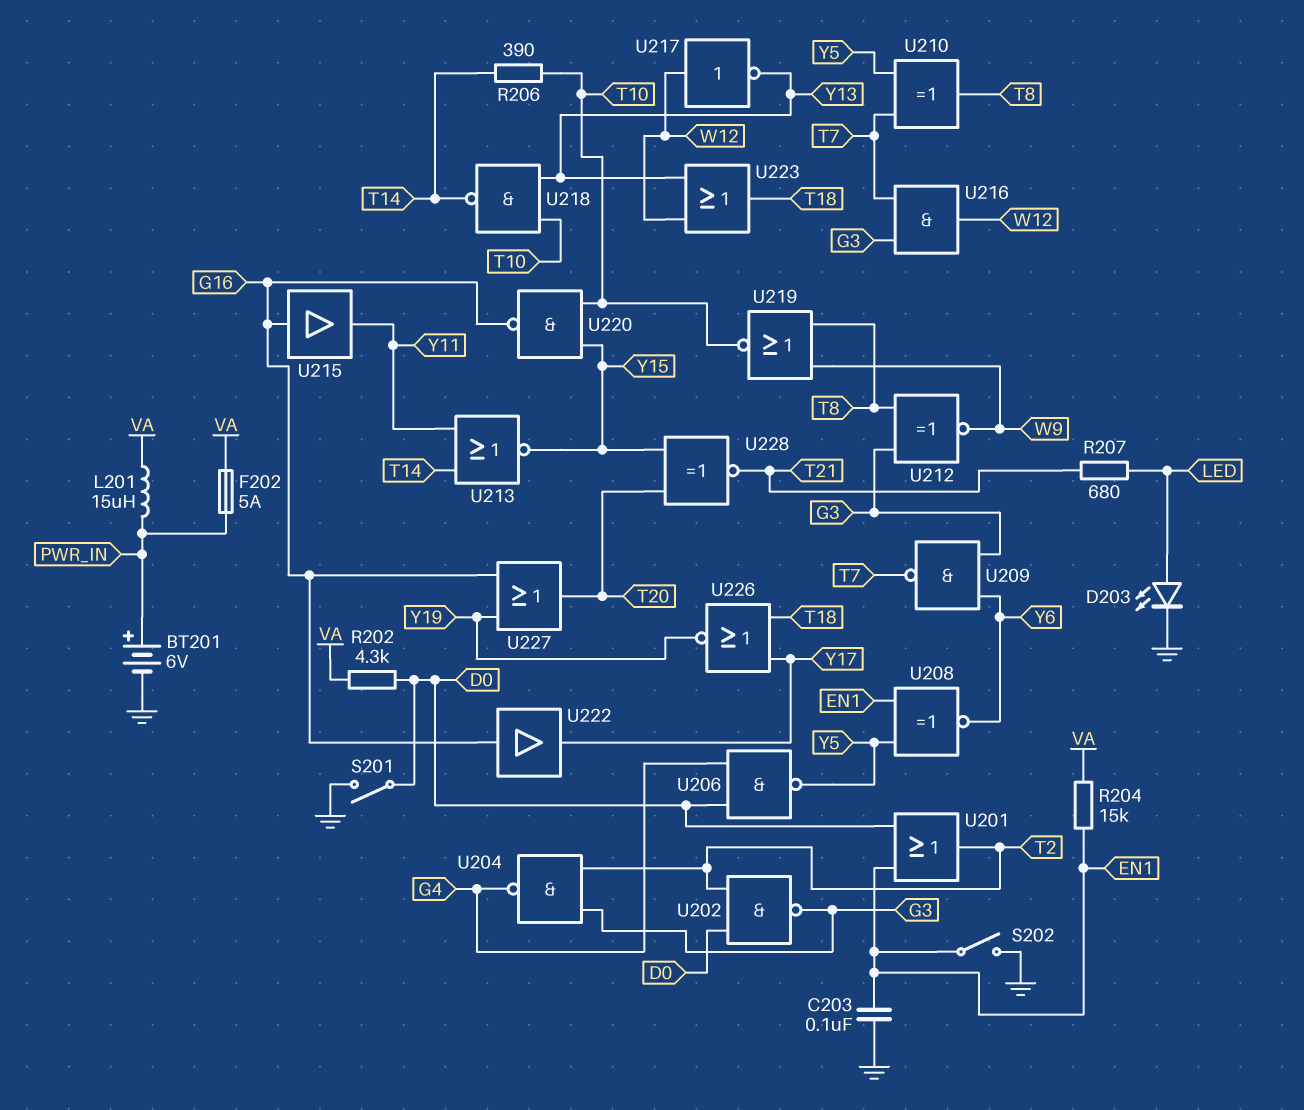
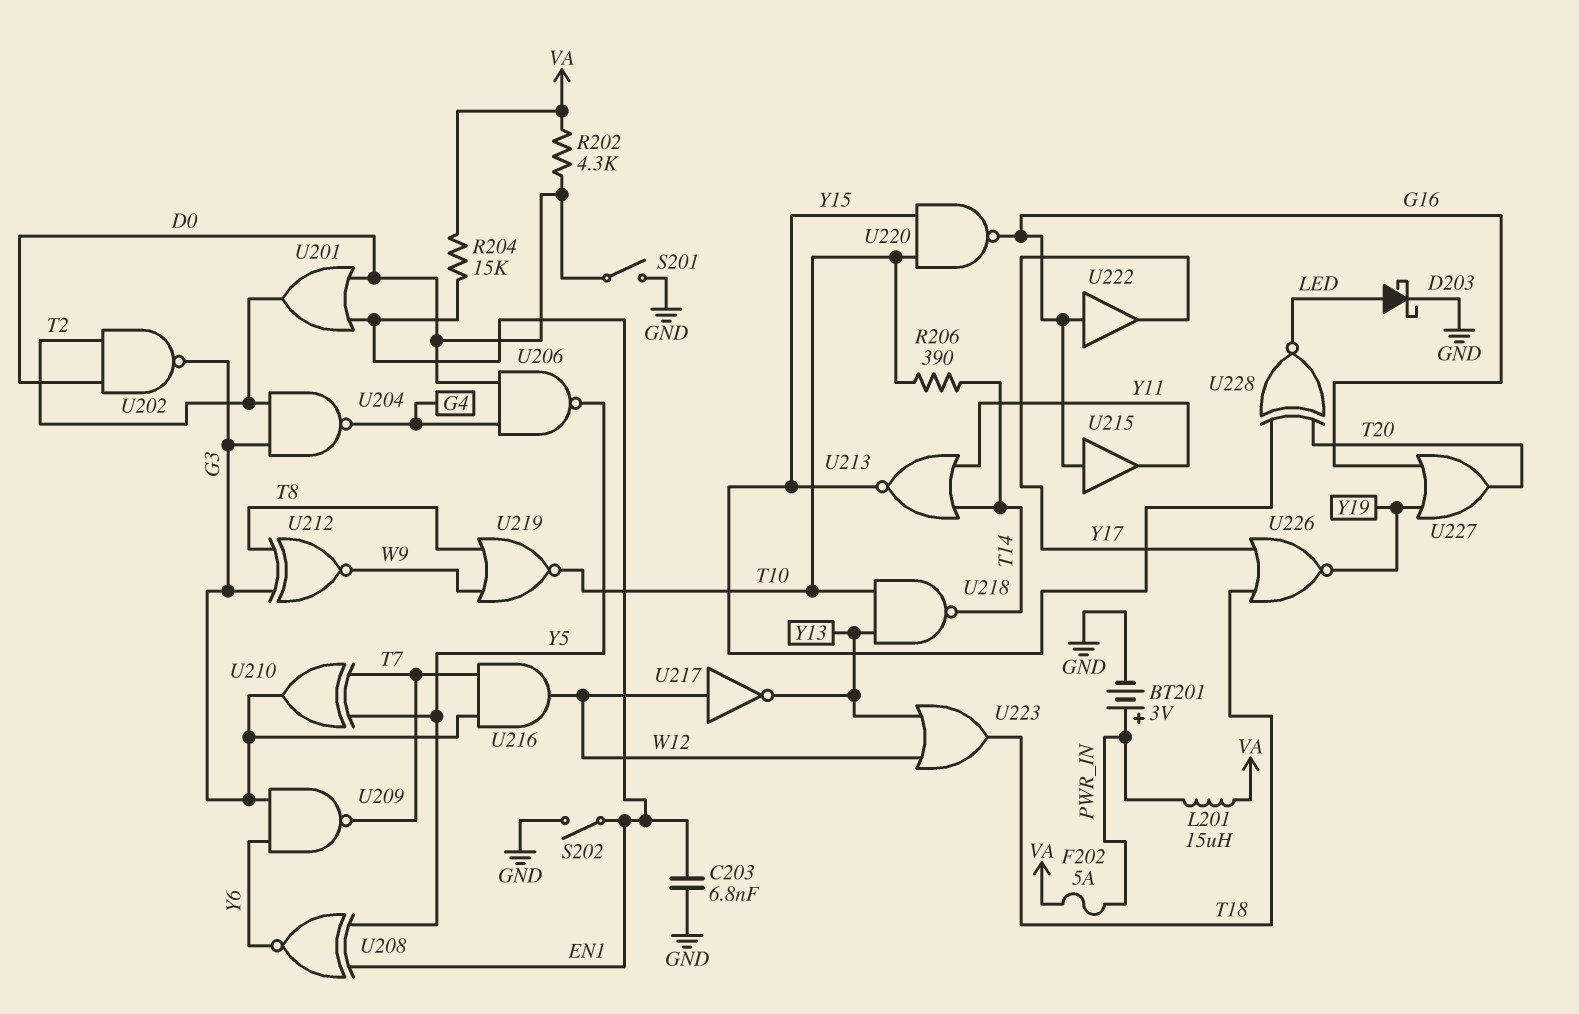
BT201: 6V (plus PWR_IN, minus GND) -> 3V (plus PWR_IN, minus GND)
C203: 100nF (EN1, GND) -> 6.8nF (EN1, GND)
D203: LED (A LED, K GND) -> schottky (A LED, K GND)
R207: 680 (LED, T21) -> none
U210: XOR (in T7, in Y5, out T8) -> XOR (in T7, in Y5, out G3)
U228: XNOR (in T20, in Y15, out T21) -> XNOR (in T20, in Y15, out LED)

